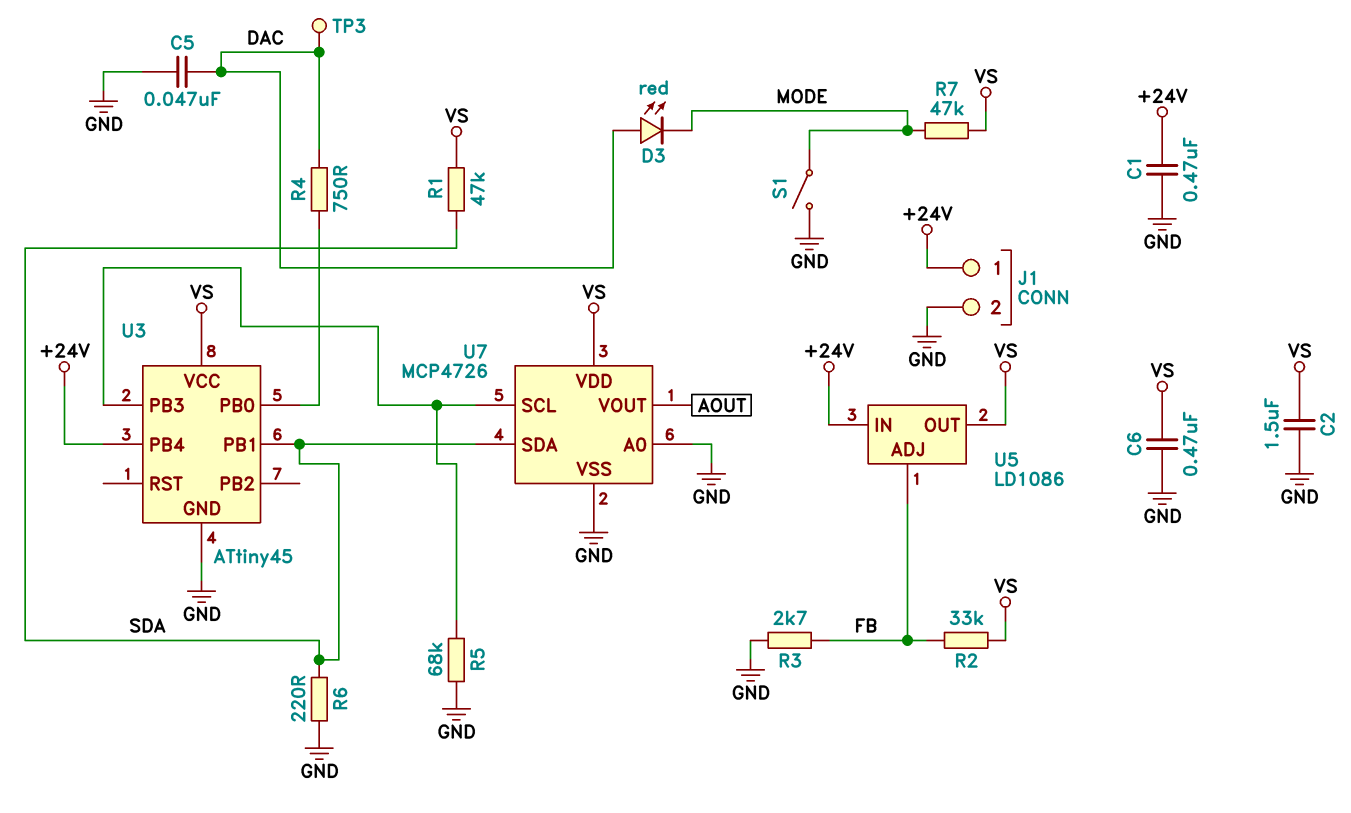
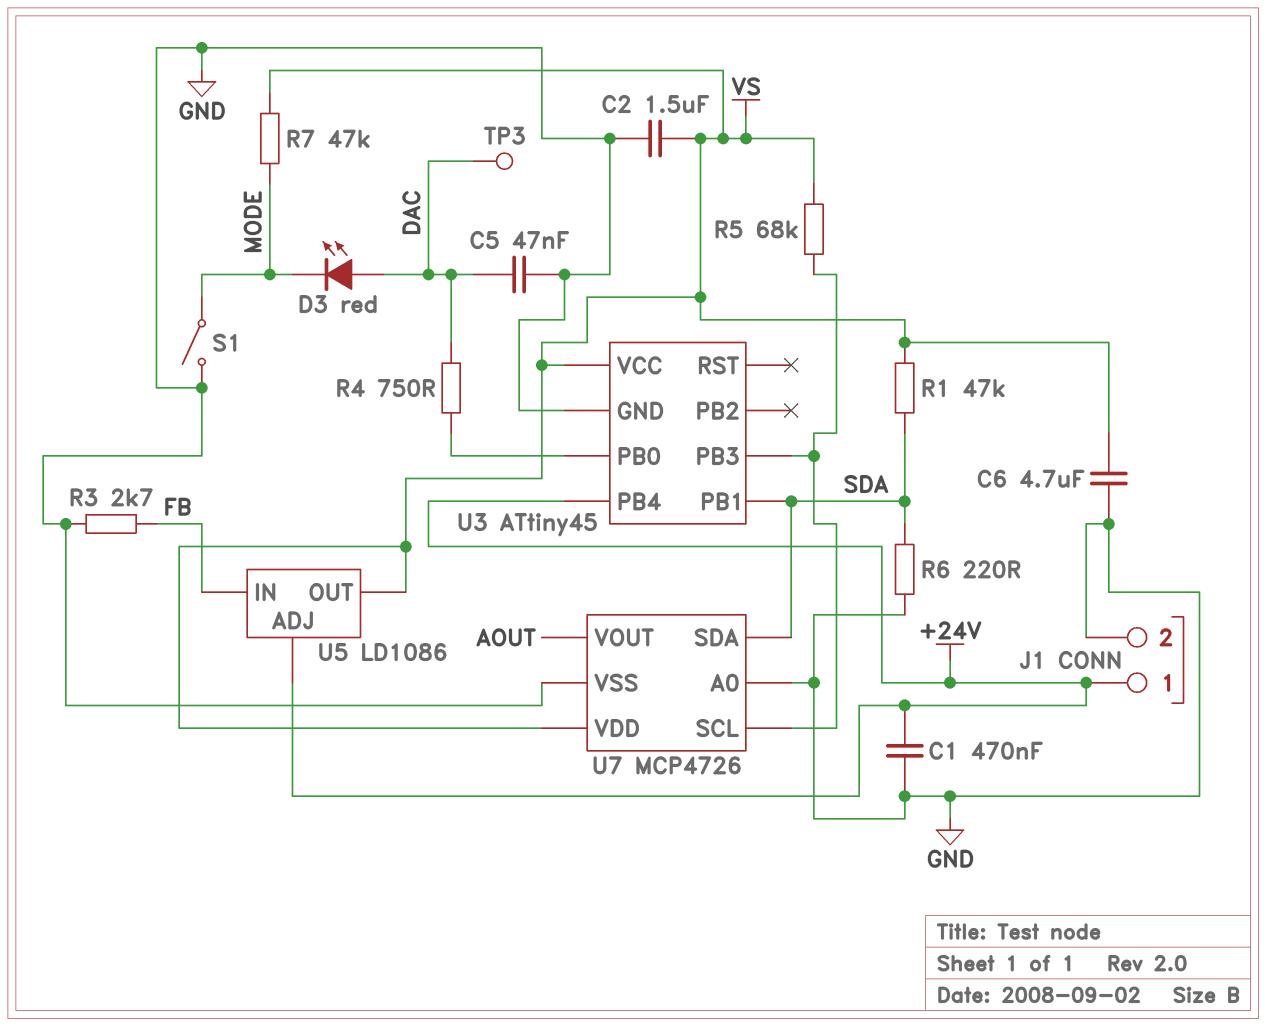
C6: 470nF (GND, VS) -> 4.7uF (GND, VS)
R2: 33k (FB, VS) -> none
R5: 68k (GND, U3/PB3) -> 68k (U3/PB3, VS)
U5 pin ADJ: FB -> +24V
U5 pin IN: +24V -> FB

